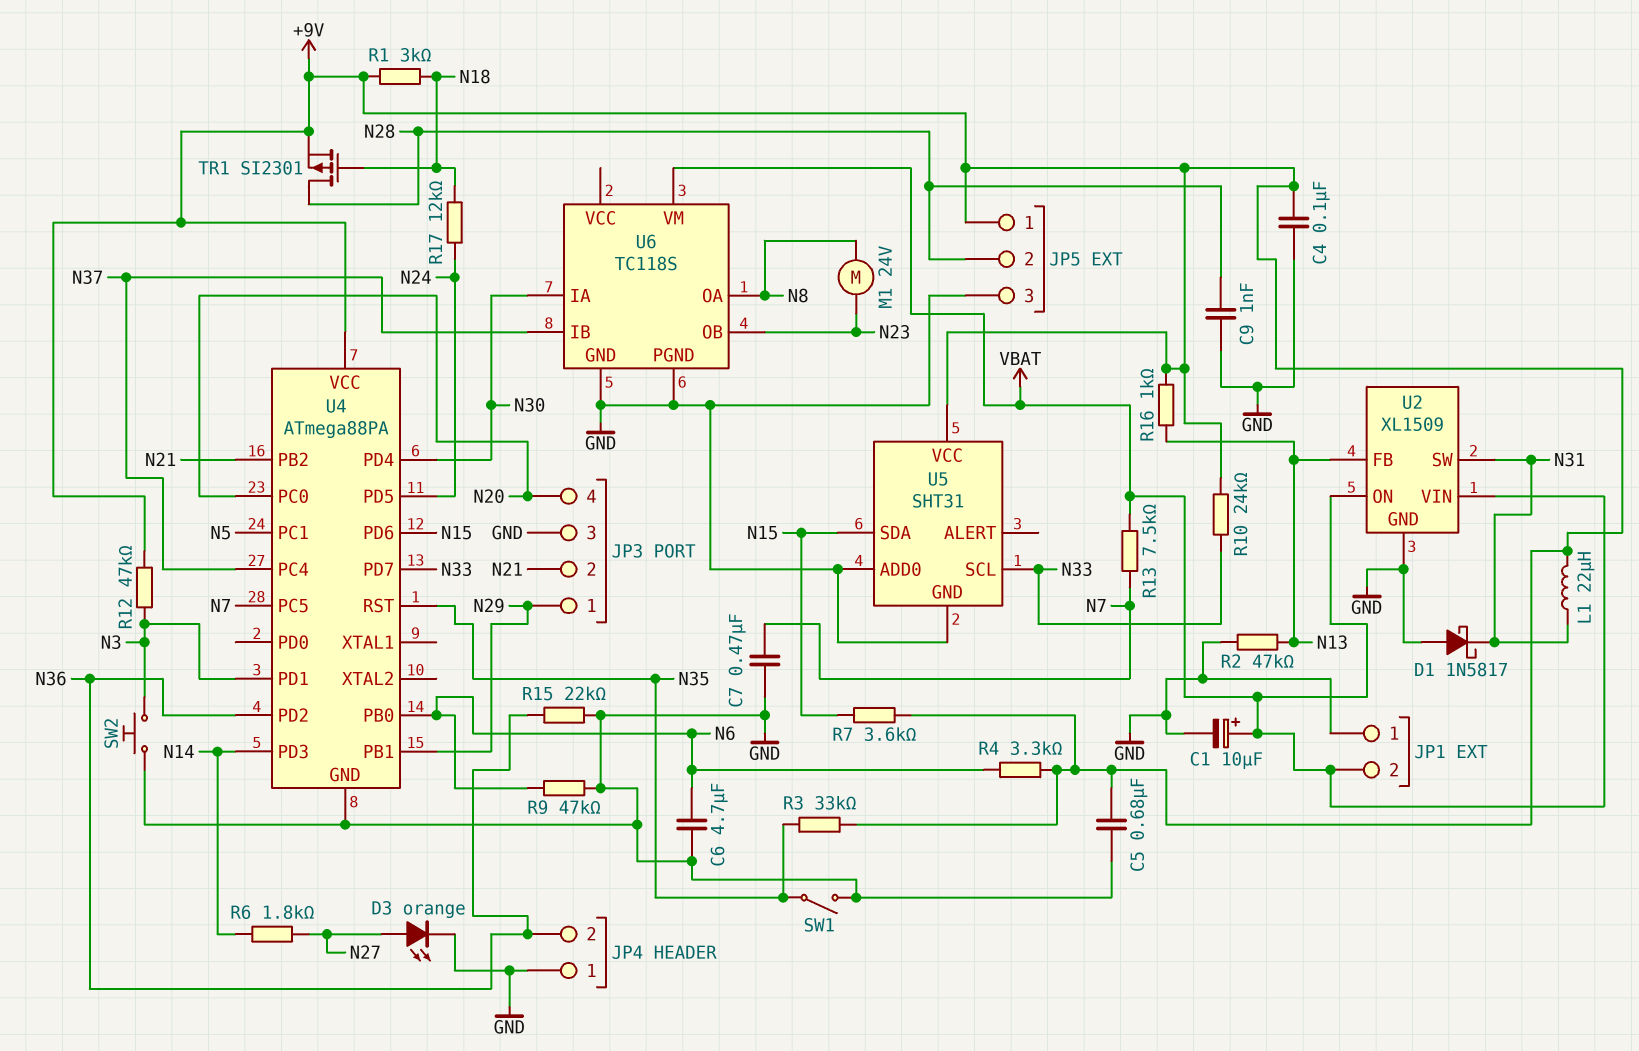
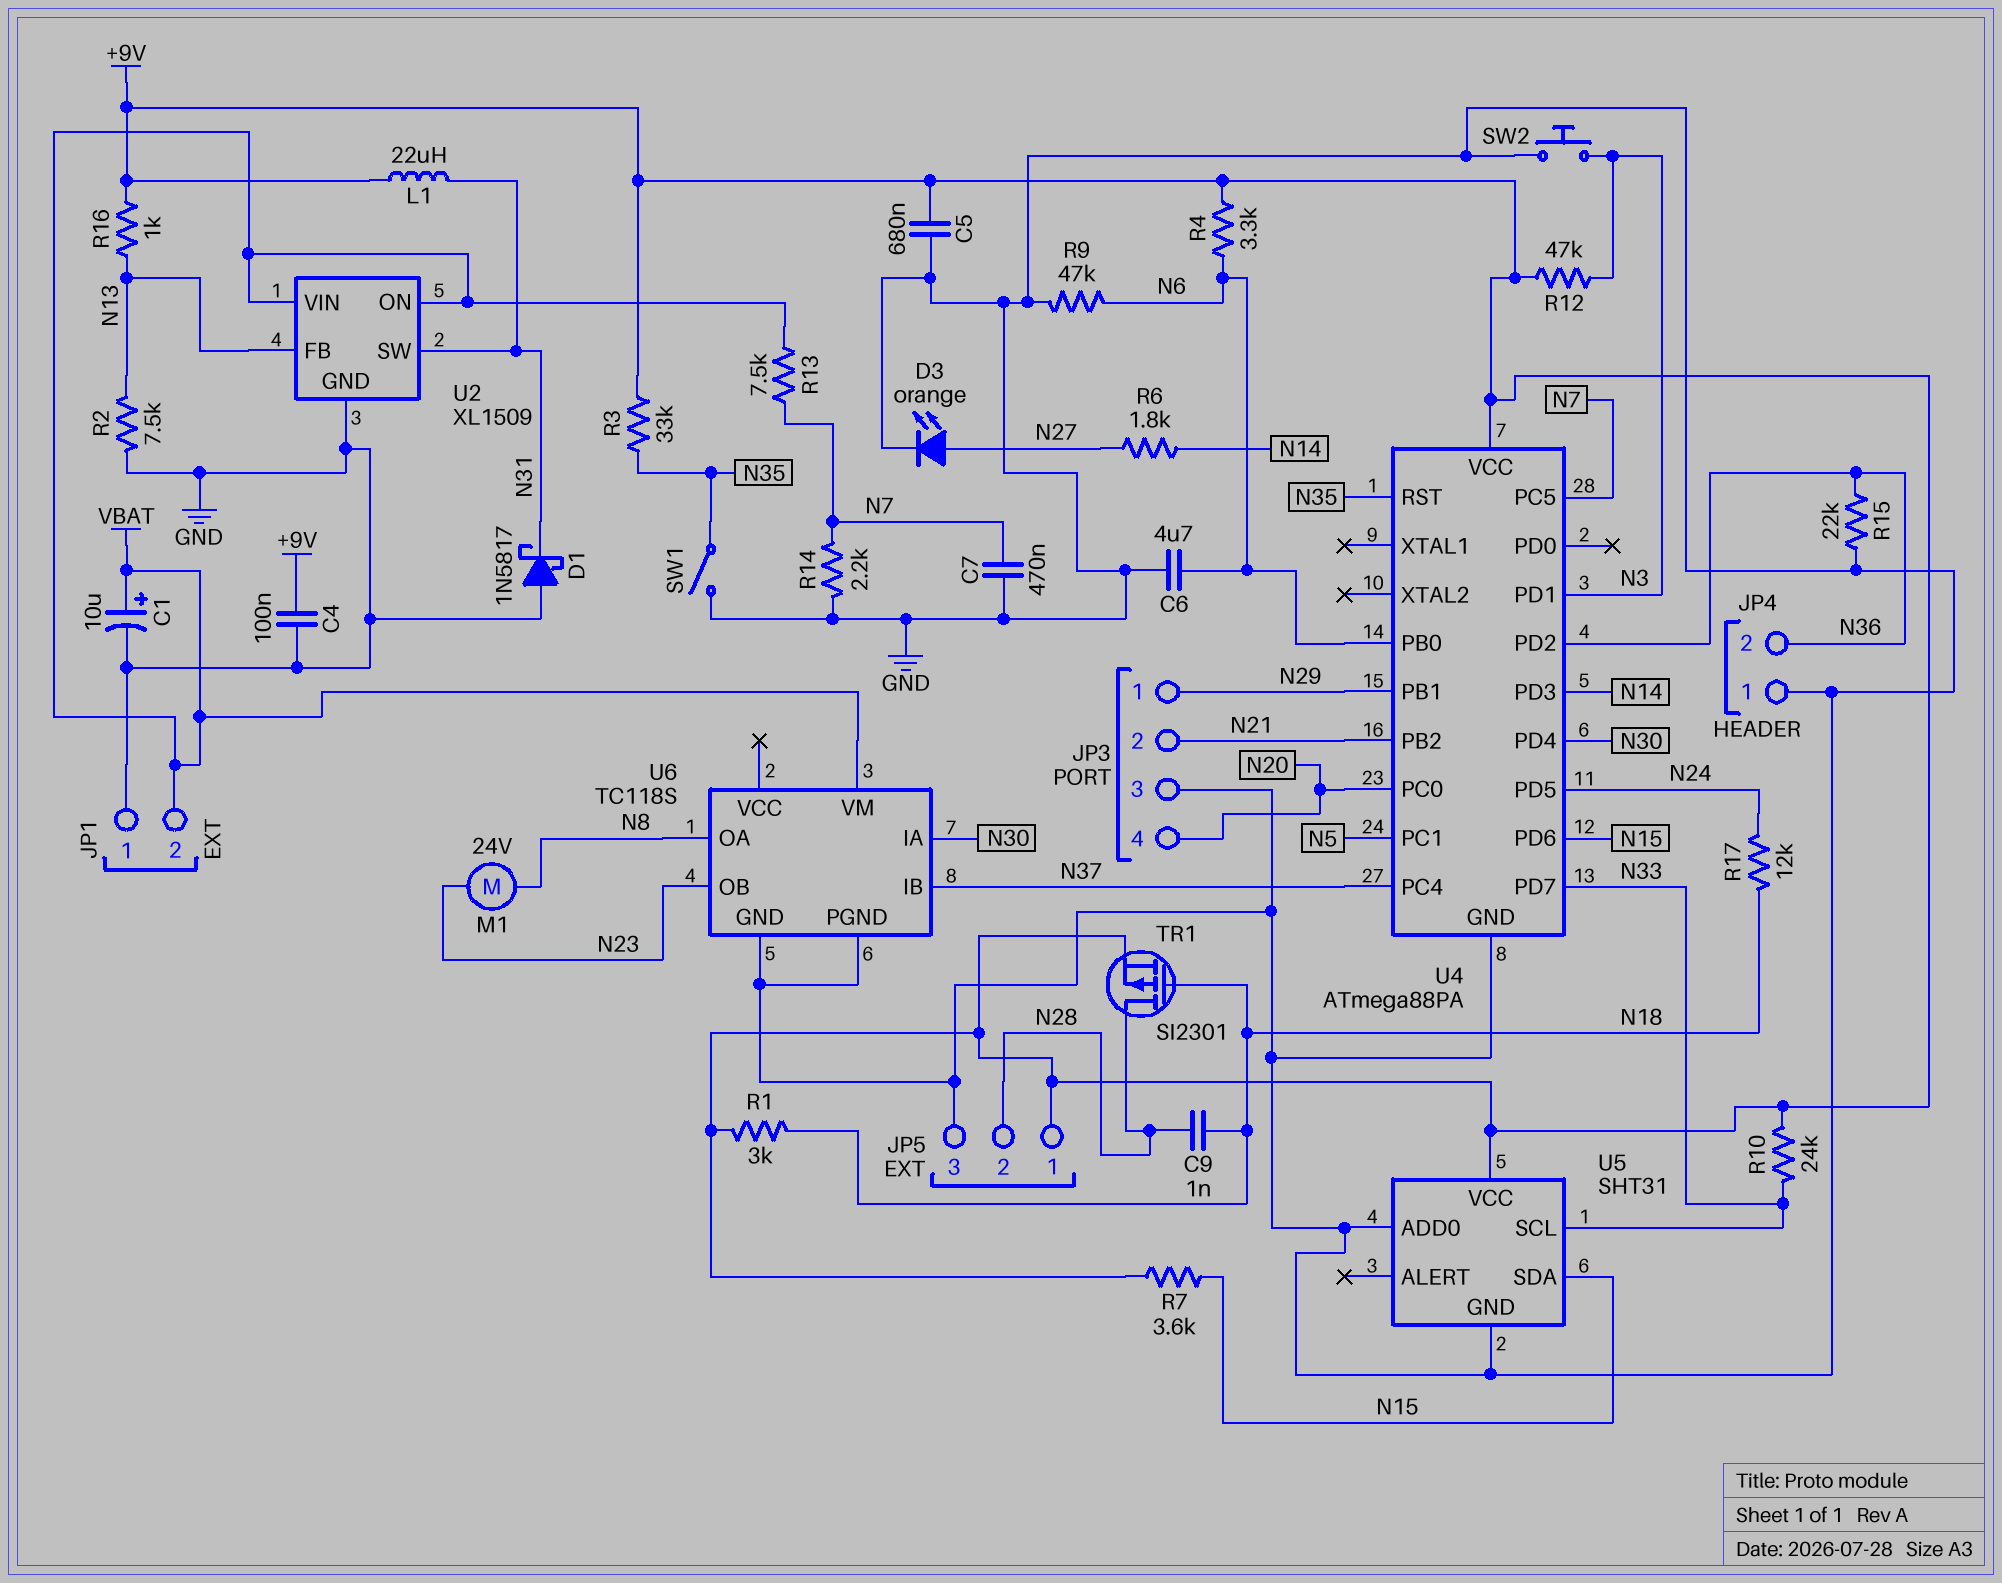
C9: 1nF (GND, N28) -> 1nF (N18, N28)
R2: 47k (GND, N13) -> 7.5k (GND, N13)
R14: none -> 2.2k (GND, N7)

